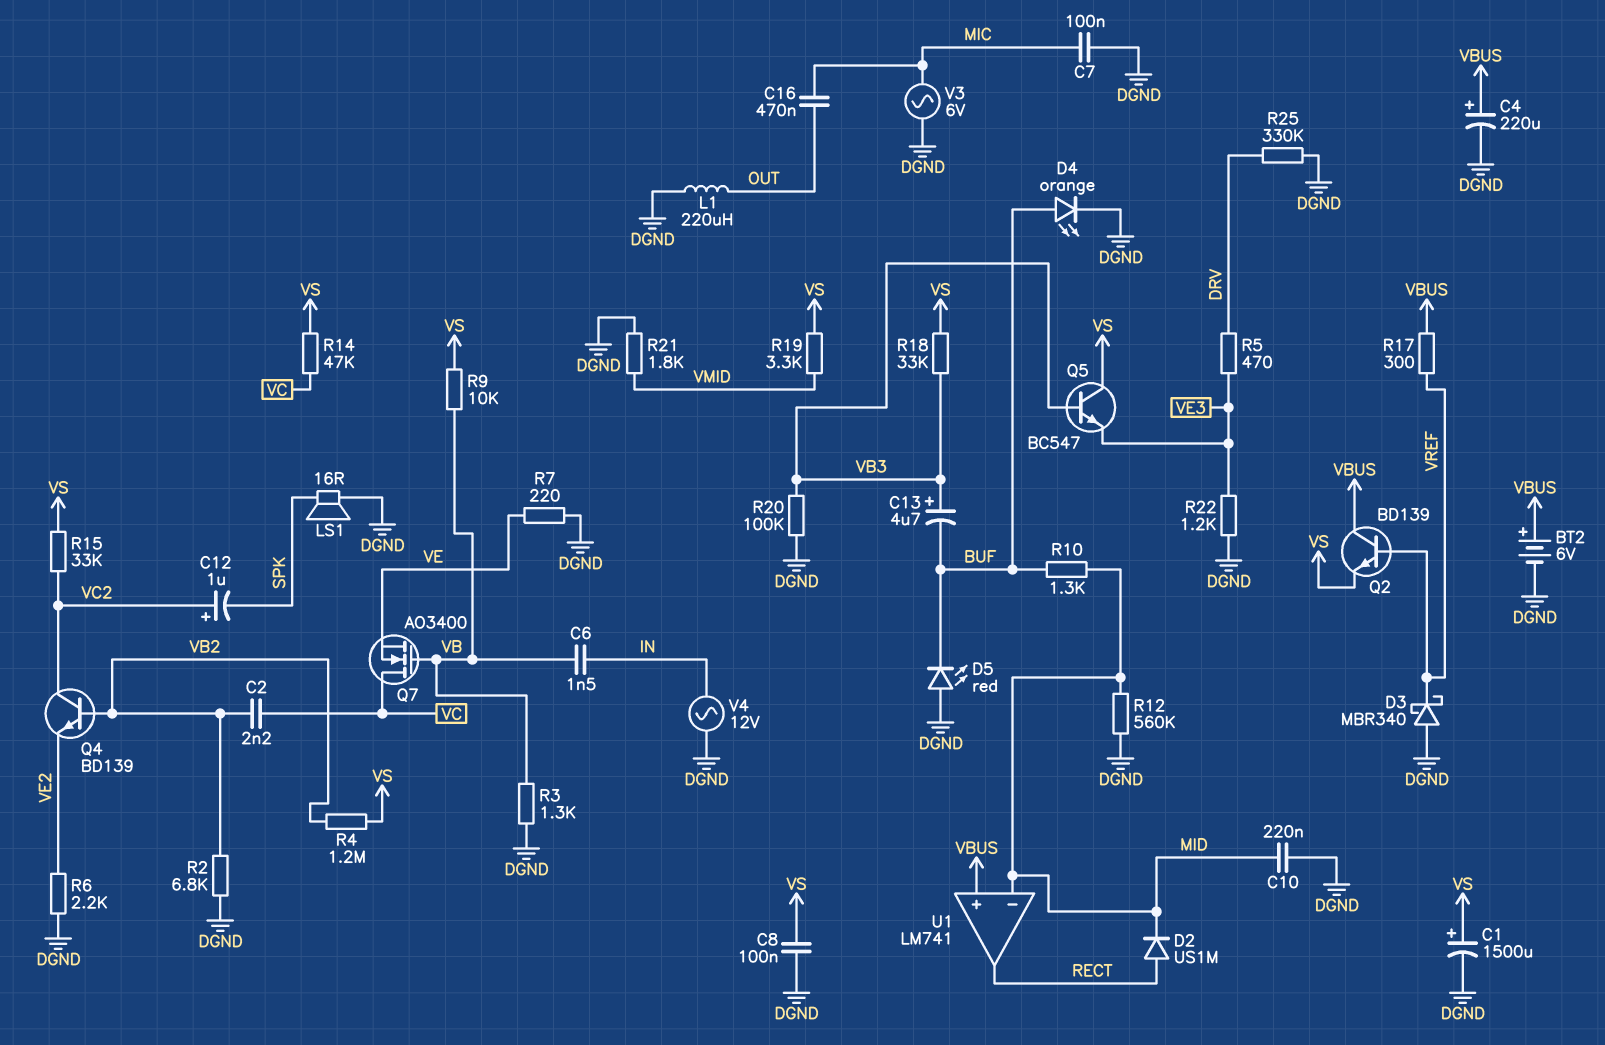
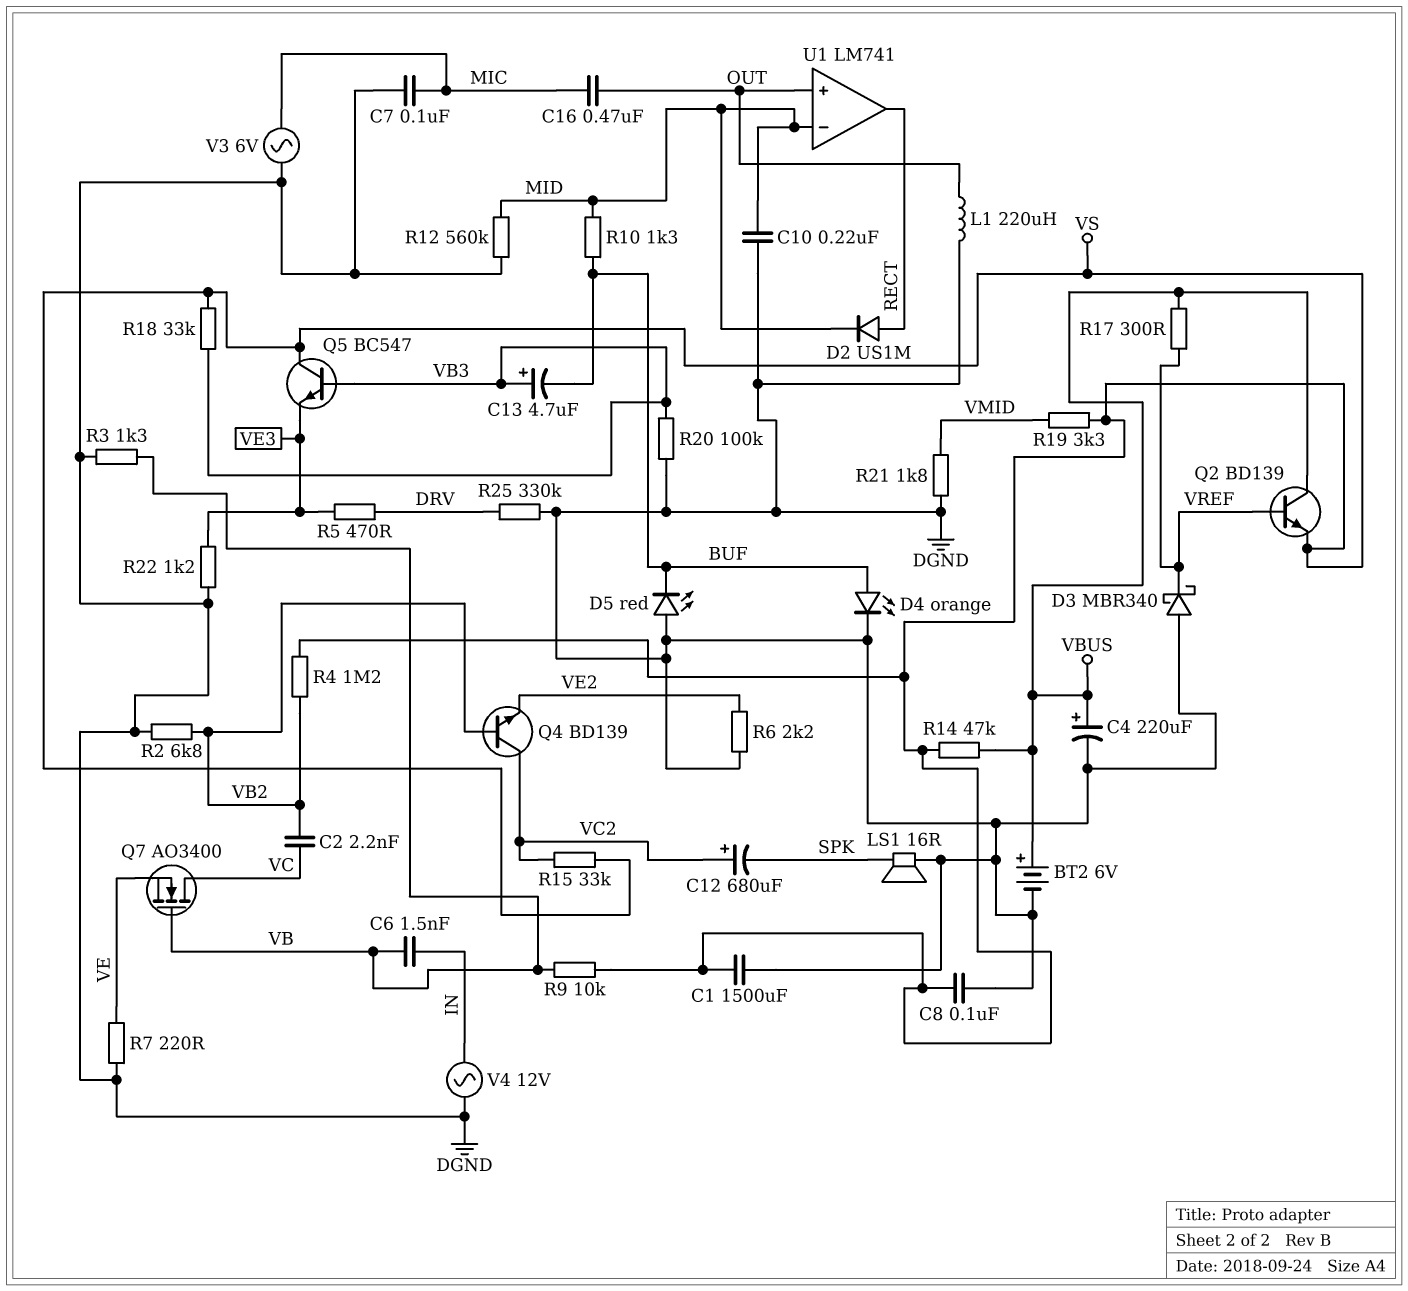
C1: 1500uF (plus VS, minus DGND) -> 1500uF (DGND, VS)
C12: 1uF (plus VC2, minus SPK) -> 680uF (plus VC2, minus SPK)
R14: 47k (VC, VS) -> 47k (VBUS, VS)
U1 pin in+: VBUS -> OUT

